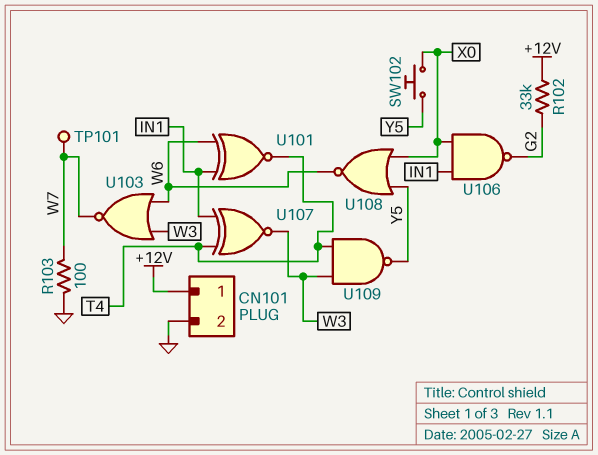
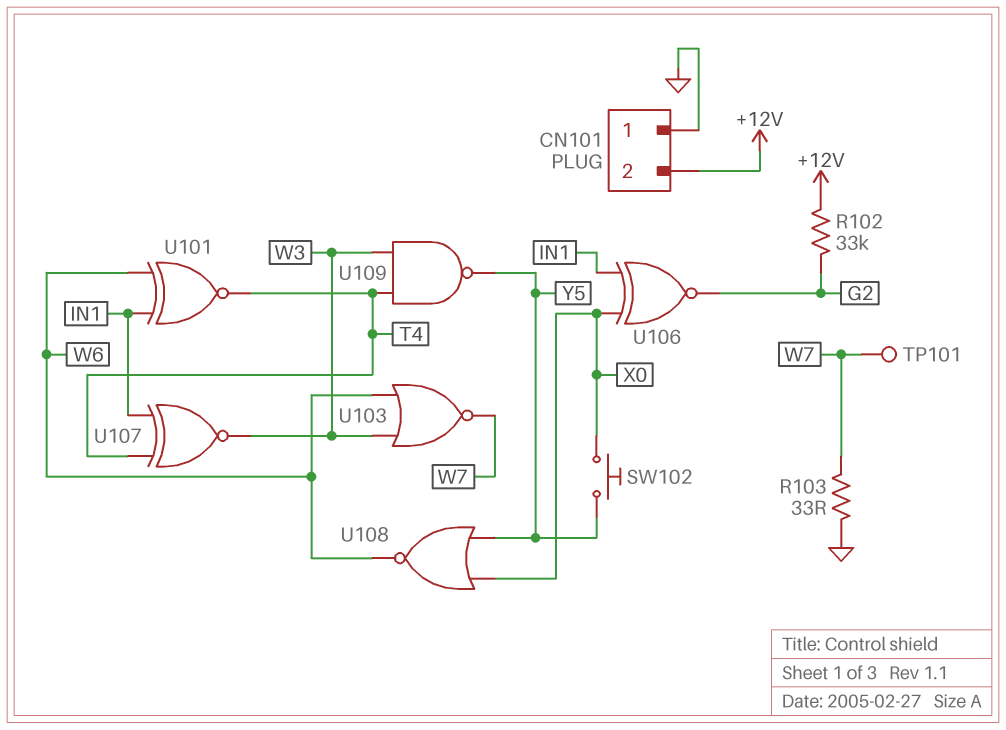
CN101 pin 1: +12V -> GND
CN101 pin 2: GND -> +12V
R103: 100 (GND, W7) -> 33 (GND, W7)
U106: NAND (in IN1, in X0, out G2) -> XNOR (in IN1, in X0, out G2)

